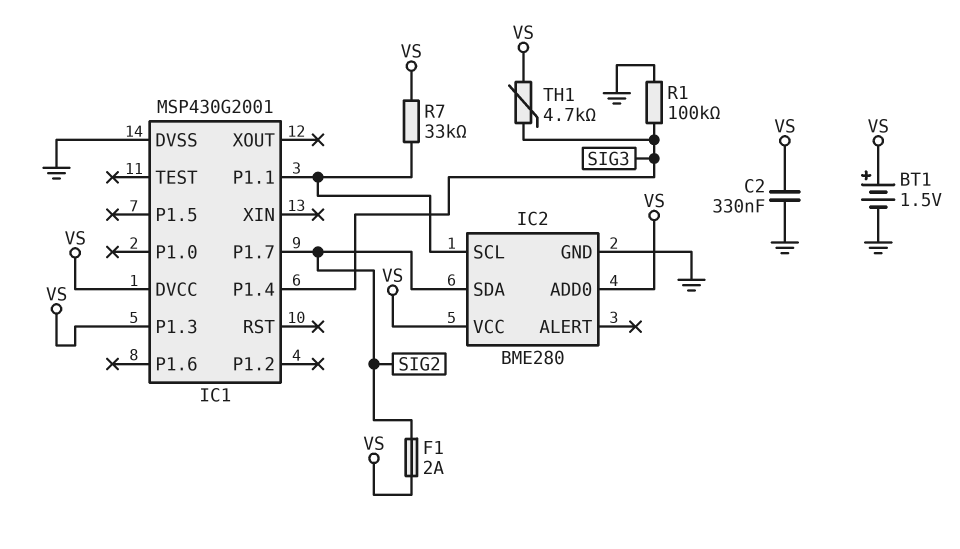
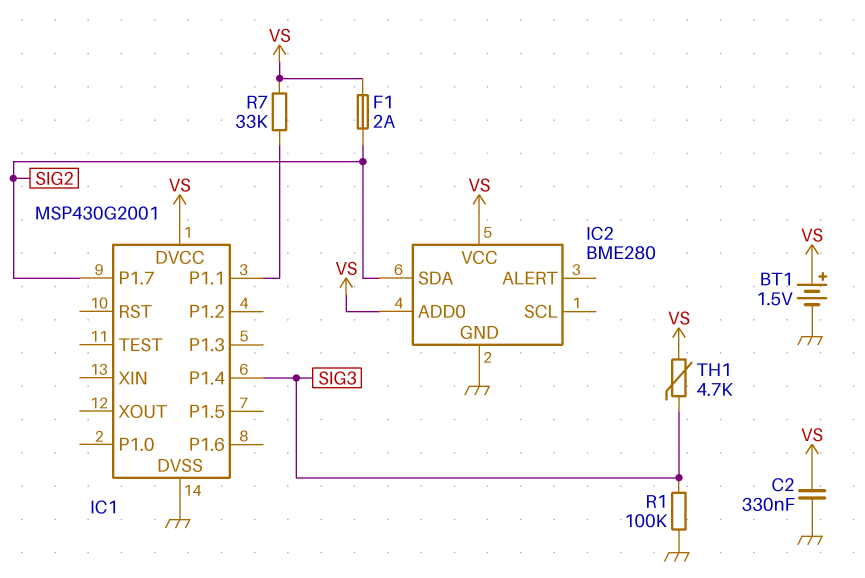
IC1 pin P1.3: VS -> none
IC2 pin SCL: IC1/P1.1 -> none

